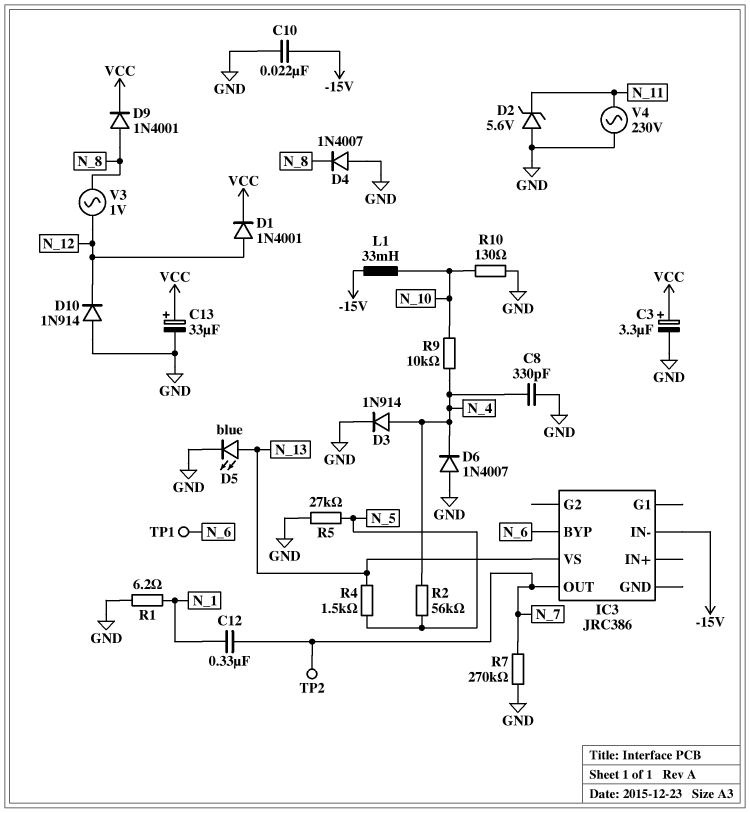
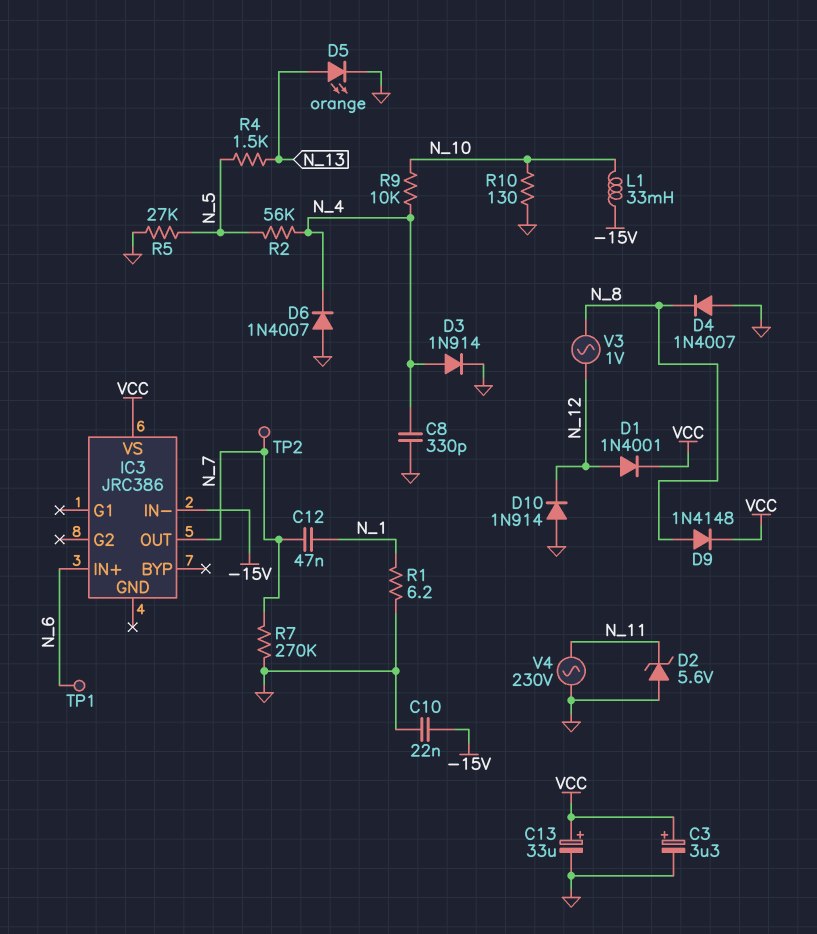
C12: 330nF (N_1, N_7) -> 47nF (N_1, N_7)
D5: LED blue (A N_13, K GND) -> LED orange (A N_13, K GND)
D9: diode 1N4001 (A N_8, K VCC) -> diode 1N4148 (A N_8, K VCC)
IC3 pin BYP: N_6 -> none
IC3 pin IN+: none -> N_6
IC3 pin VS: N_13 -> VCC

